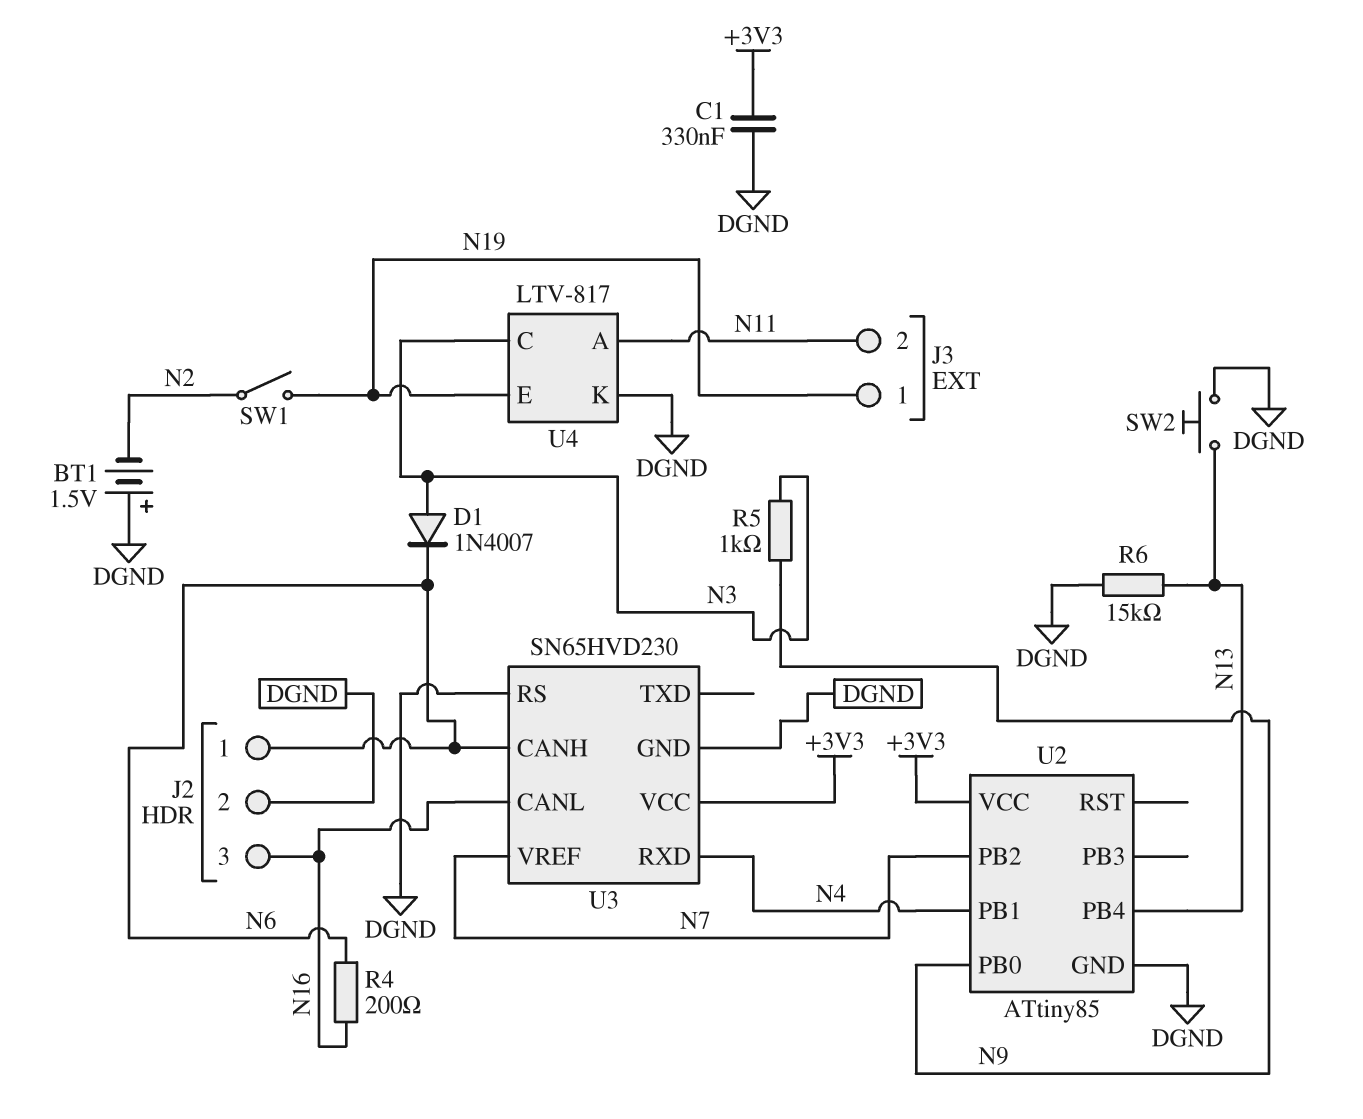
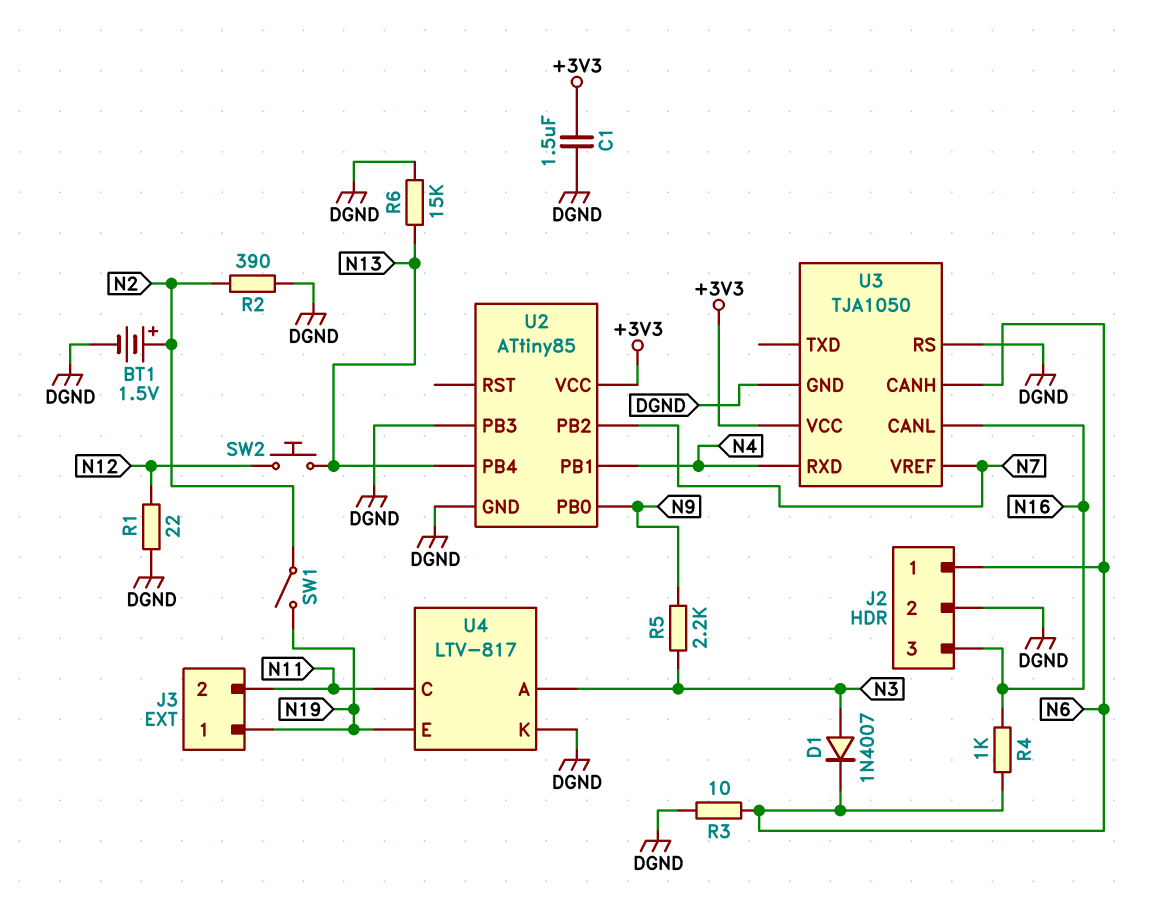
BT1: 1.5V (plus DGND, minus N2) -> 1.5V (plus N2, minus DGND)
C1: 330nF (+3V3, DGND) -> 1.5uF (+3V3, DGND)
R1: none -> 22 (DGND, N12)
R2: none -> 390 (DGND, N2)
R3: none -> 10 (DGND, N6)
R4: 200 (N6, N16) -> 1k (N6, N16)
R5: 1k (N3, N9) -> 2.2k (N3, N9)
SW2: button (DGND, N13) -> button (N12, N13)
U2 pin PB3: none -> DGND
U3: SN65HVD230 -> TJA1050
U4 pin A: N11 -> N3
U4 pin C: N3 -> N11

